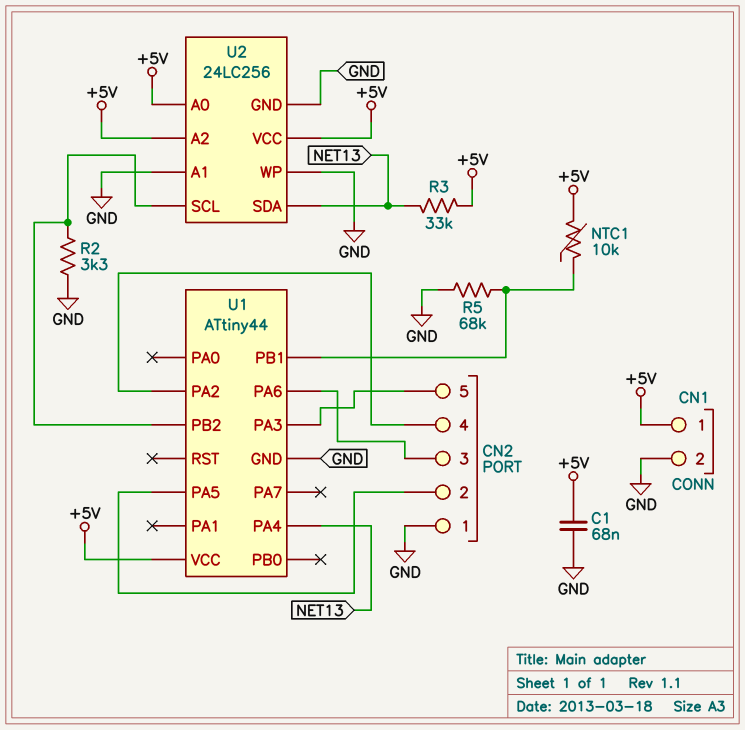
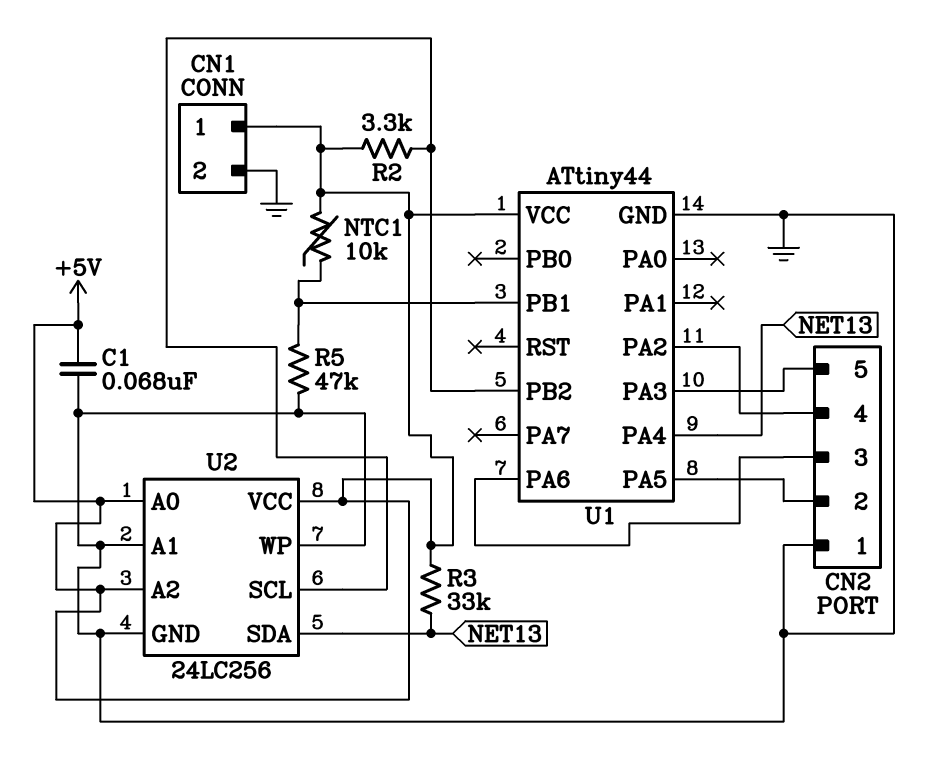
R2: 3.3k (GND, U1/PB2) -> 3.3k (+5V, U1/PB2)
R5: 68k (GND, U1/PB1) -> 47k (GND, U1/PB1)

